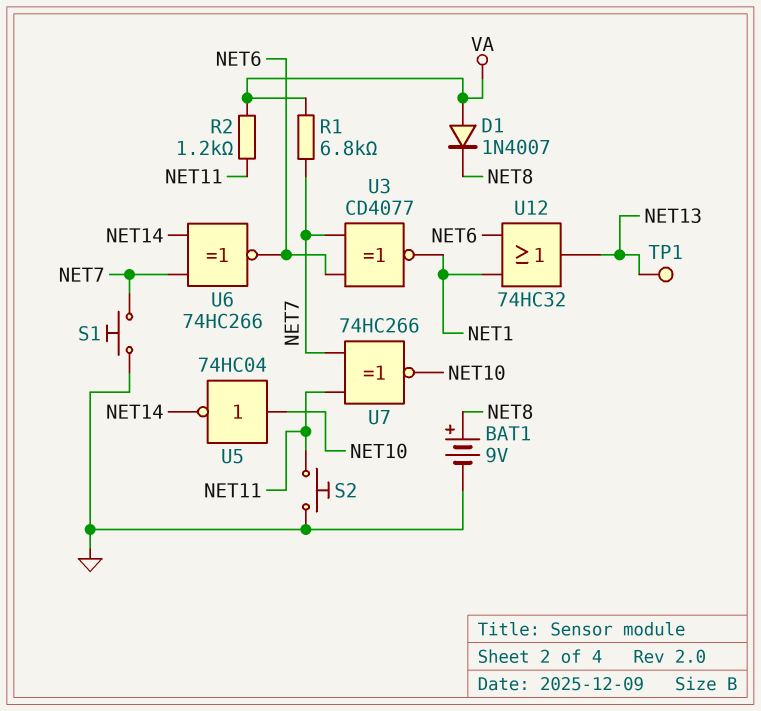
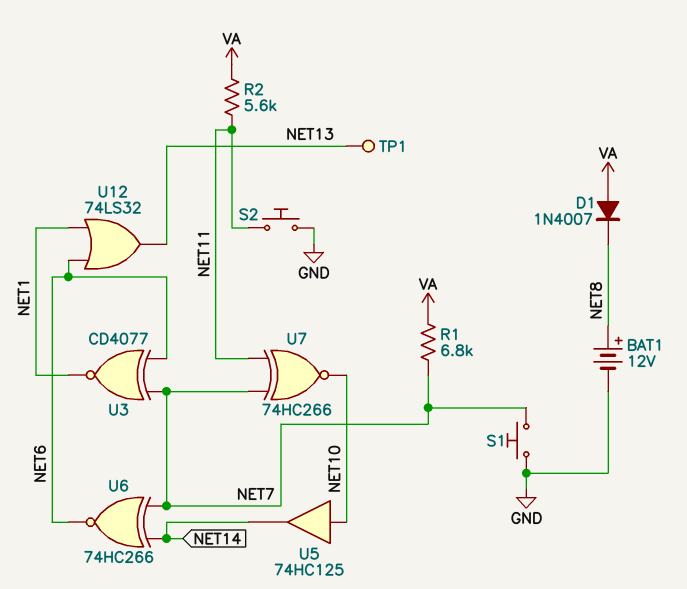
BAT1: 9V (plus NET8, minus GND) -> 12V (plus NET8, minus GND)
R2: 1.2k (NET11, VA) -> 5.6k (NET11, VA)
U5: NOT 74HC04 (in NET10, out NET14) -> buffer 74HC125 (in NET10, out NET14)
U12: OR 74HC32 (in NET1, in NET6, out NET13) -> OR 74LS32 (in NET1, in NET6, out NET13)

